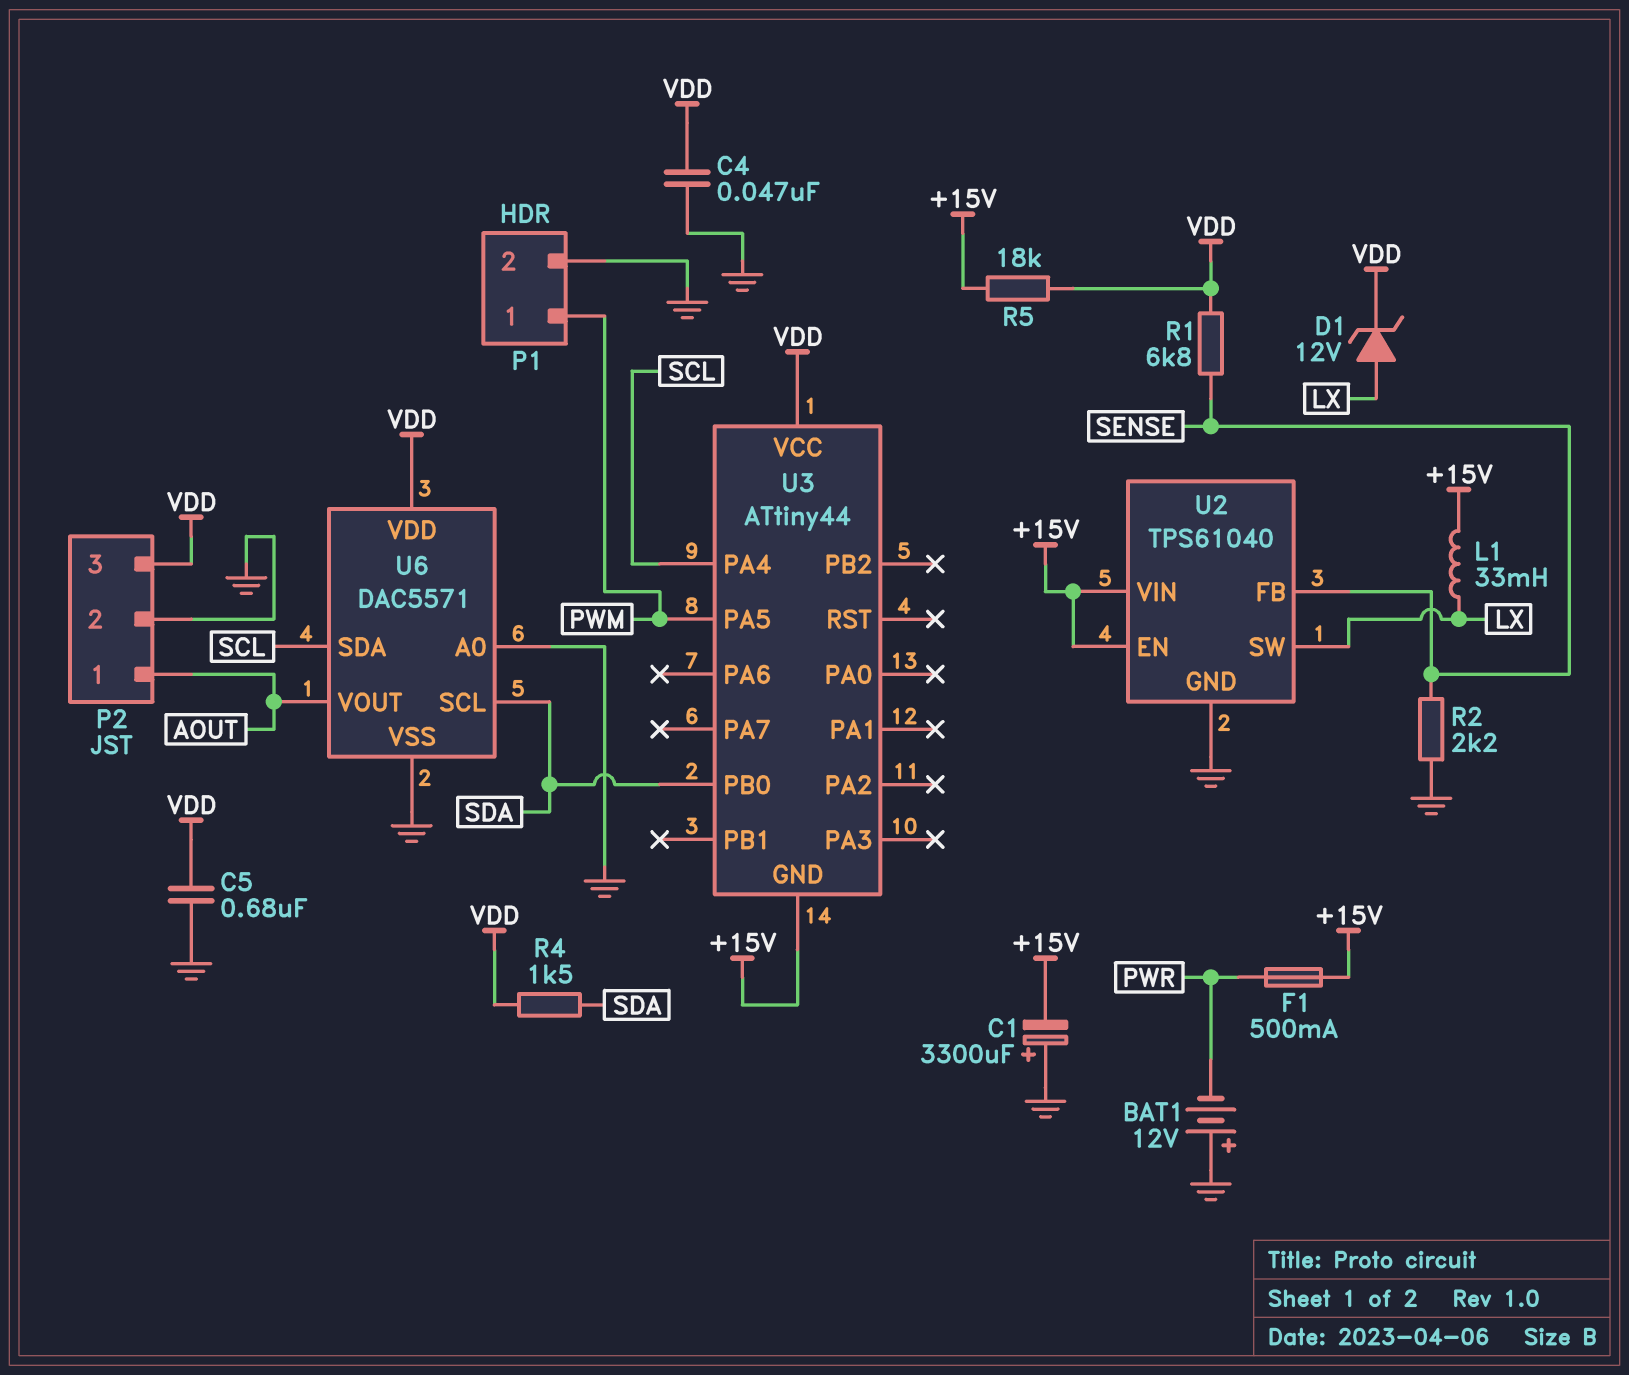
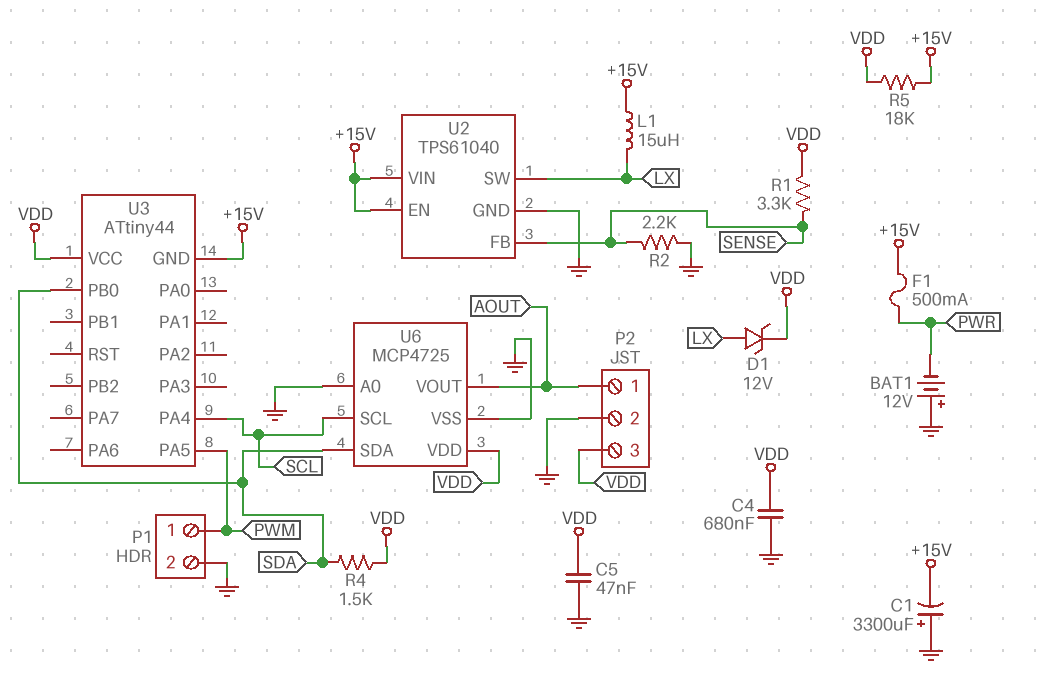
C4: 47nF (GND, VDD) -> 680nF (GND, VDD)
C5: 680nF (GND, VDD) -> 47nF (GND, VDD)
L1: 33mH (+15V, LX) -> 15uH (+15V, LX)
R1: 6.8k (SENSE, VDD) -> 3.3k (SENSE, VDD)
U6: DAC5571 -> MCP4725
U6 pin SCL: SDA -> SCL
U6 pin SDA: SCL -> SDA

